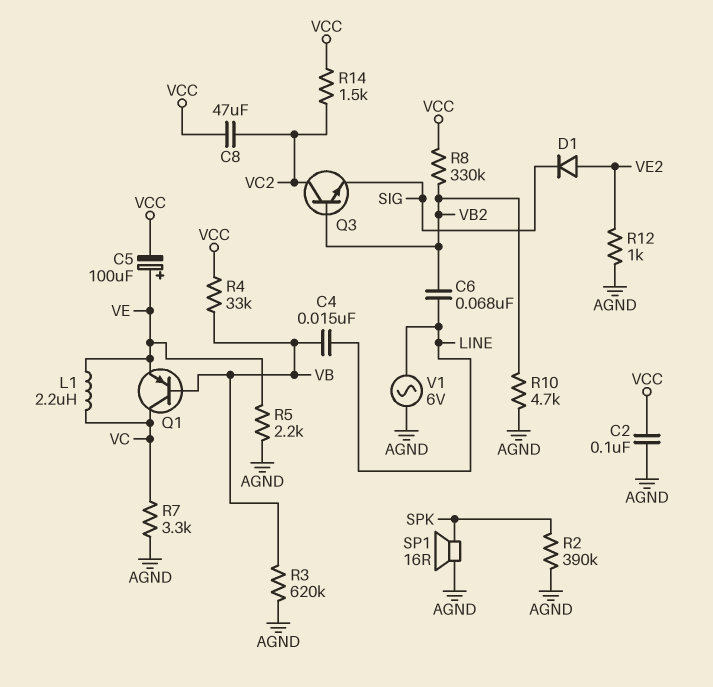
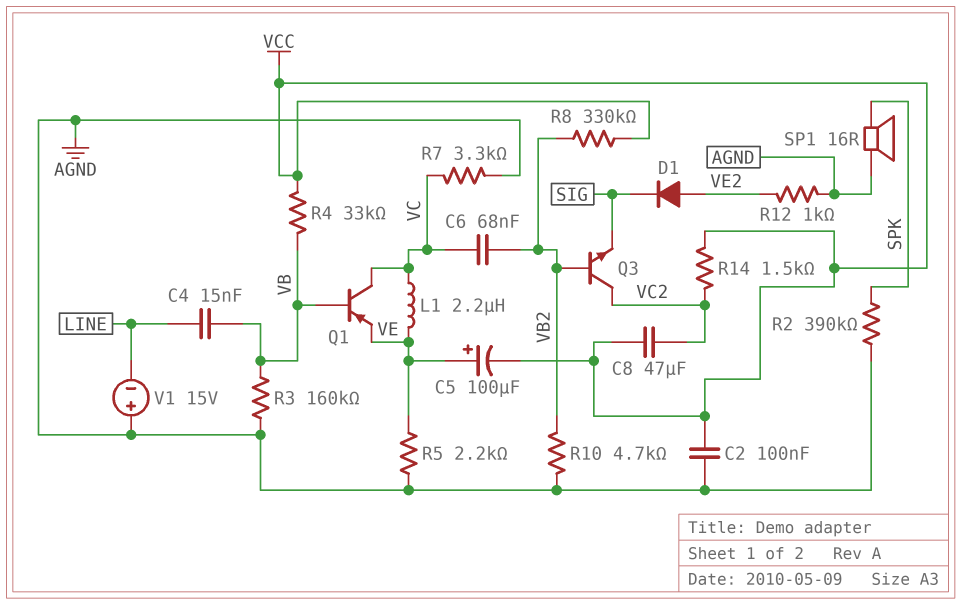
C6: 68nF (LINE, VB2) -> 68nF (VB2, VC)
R3: 620k (AGND, VB) -> 160k (AGND, VB)
V1: AC 6V (AGND, LINE) -> 15V (plus AGND, minus LINE)

